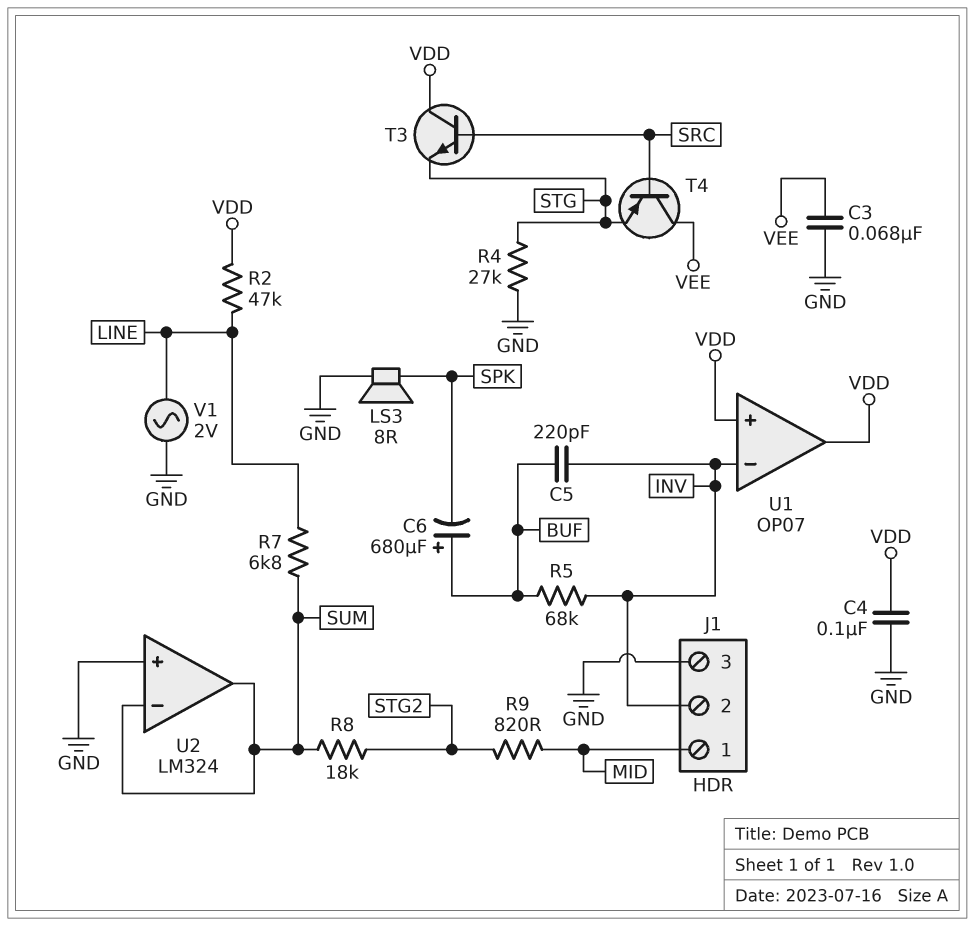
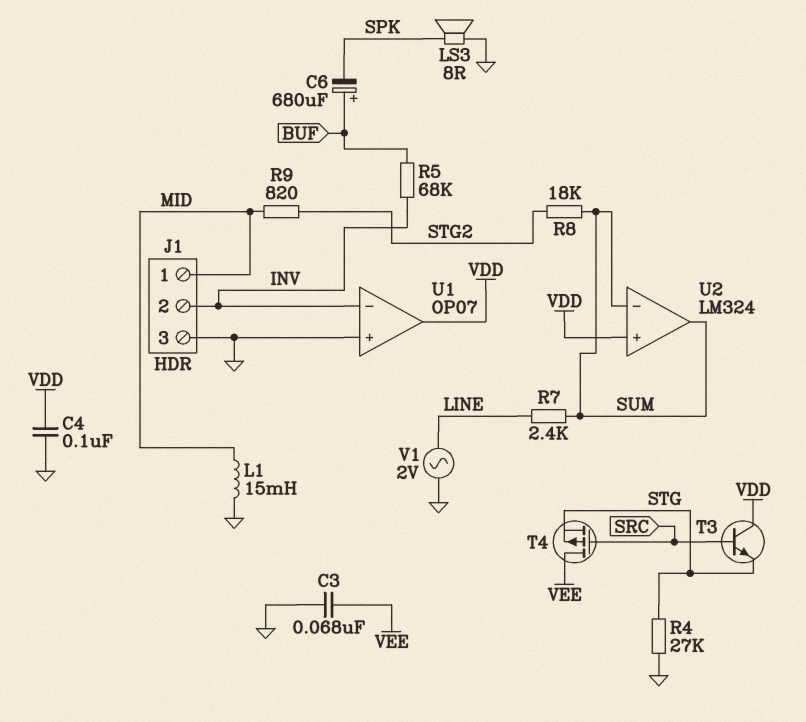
C5: 220pF (BUF, INV) -> none
L1: none -> 15mH (GND, MID)
R2: 47k (LINE, VDD) -> none
R7: 6.8k (LINE, SUM) -> 2.4k (LINE, SUM)
T4: PNP (B SRC, C VEE, E STG) -> PMOS (G SRC, D VEE, S STG)
U1 pin in+: VDD -> GND
U2 pin in+: GND -> VDD

